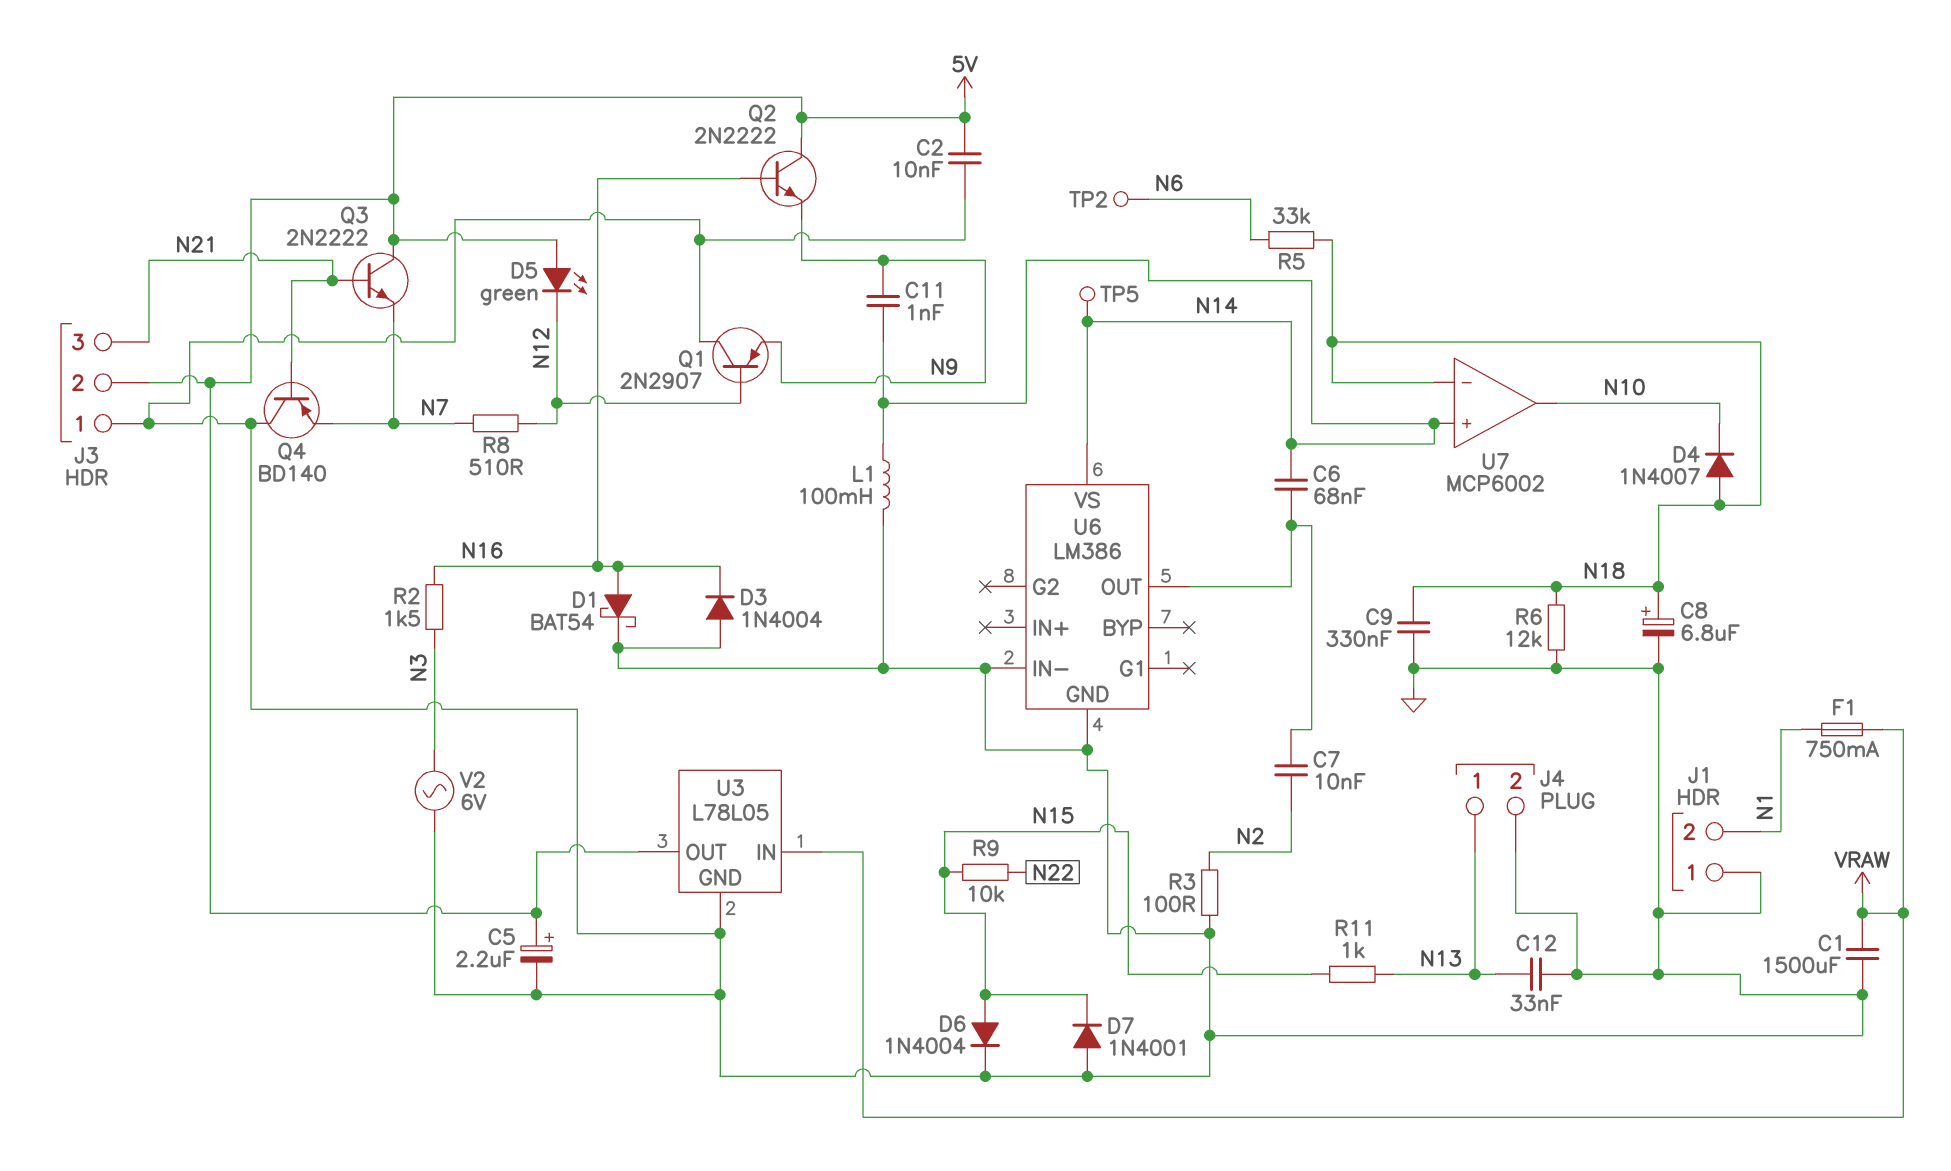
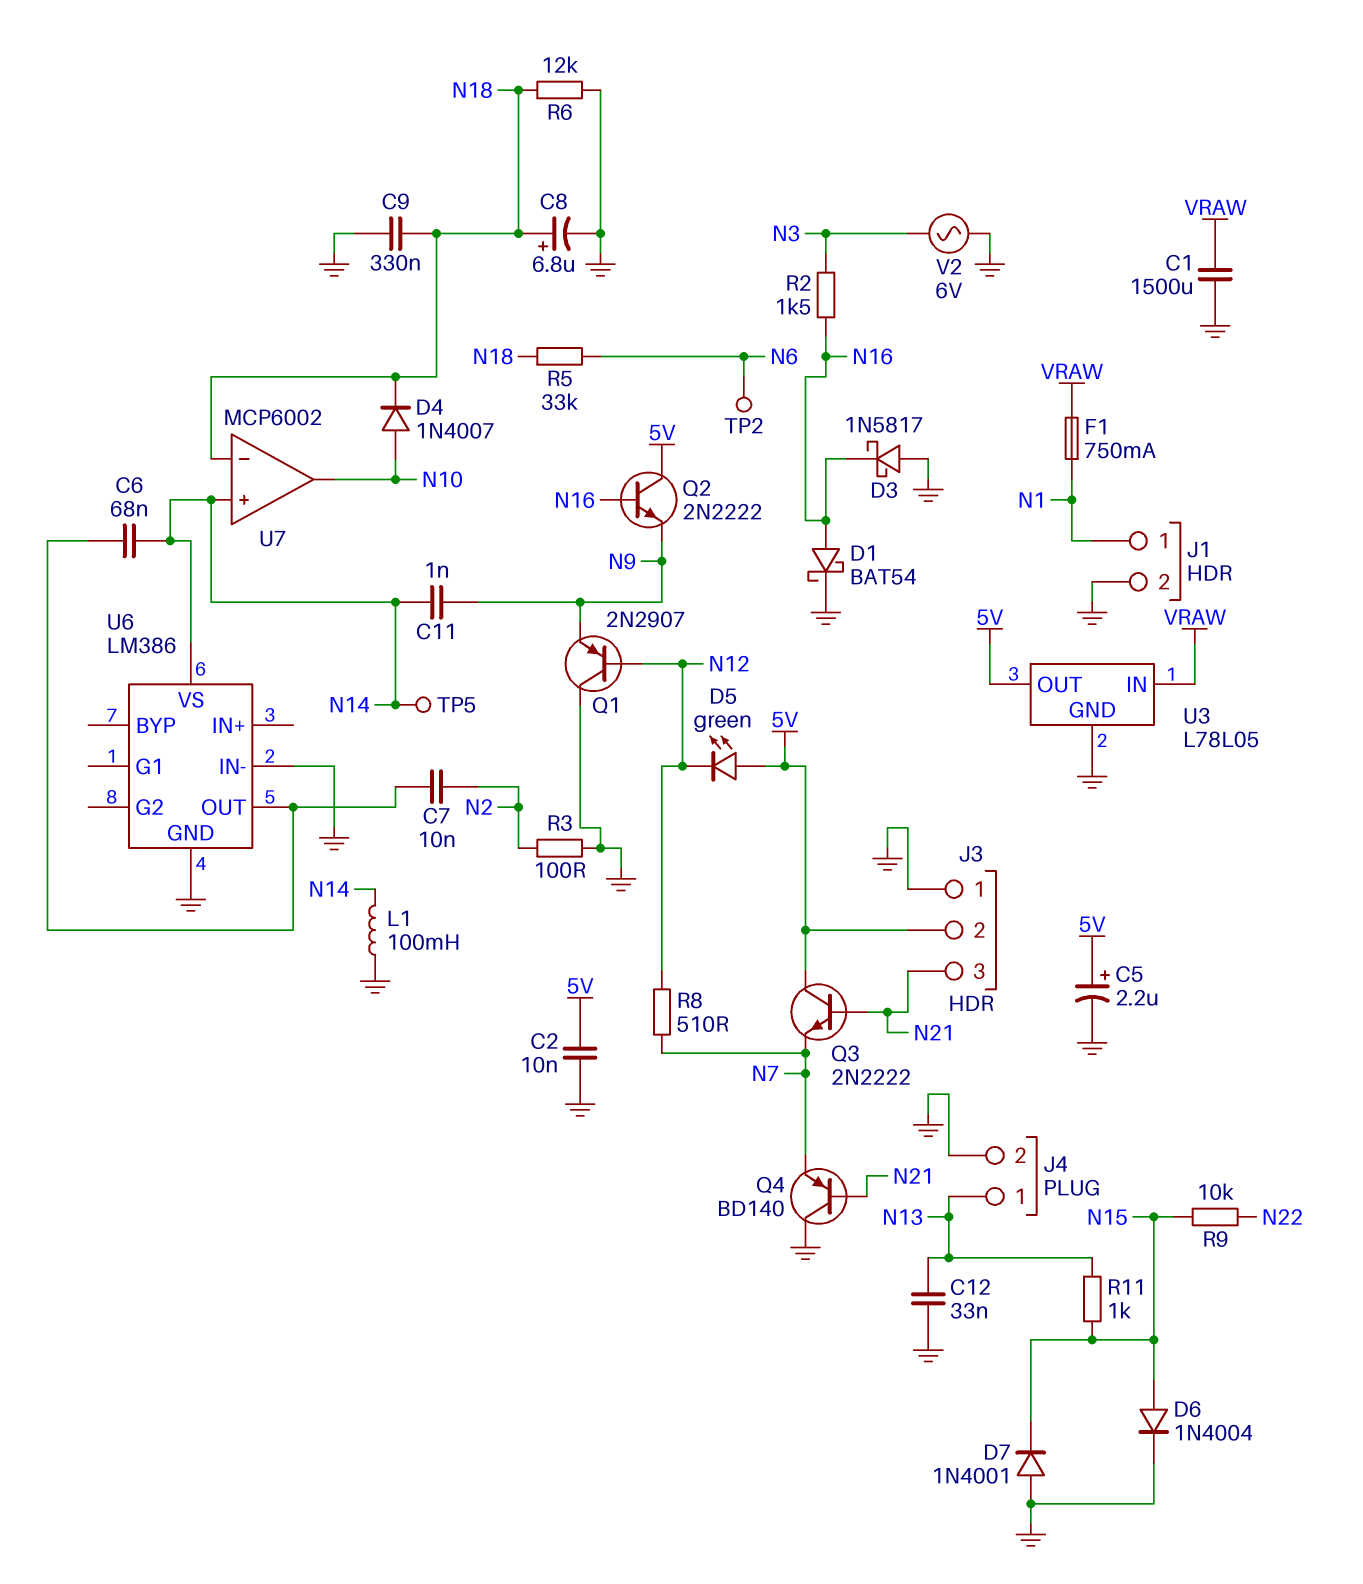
D3: diode 1N4004 (A GND, K N16) -> schottky 1N5817 (A GND, K N16)
D4: diode 1N4007 (A N18, K N10) -> diode 1N4007 (A N10, K N18)
J1 pin 1: GND -> N1
J1 pin 2: N1 -> GND

